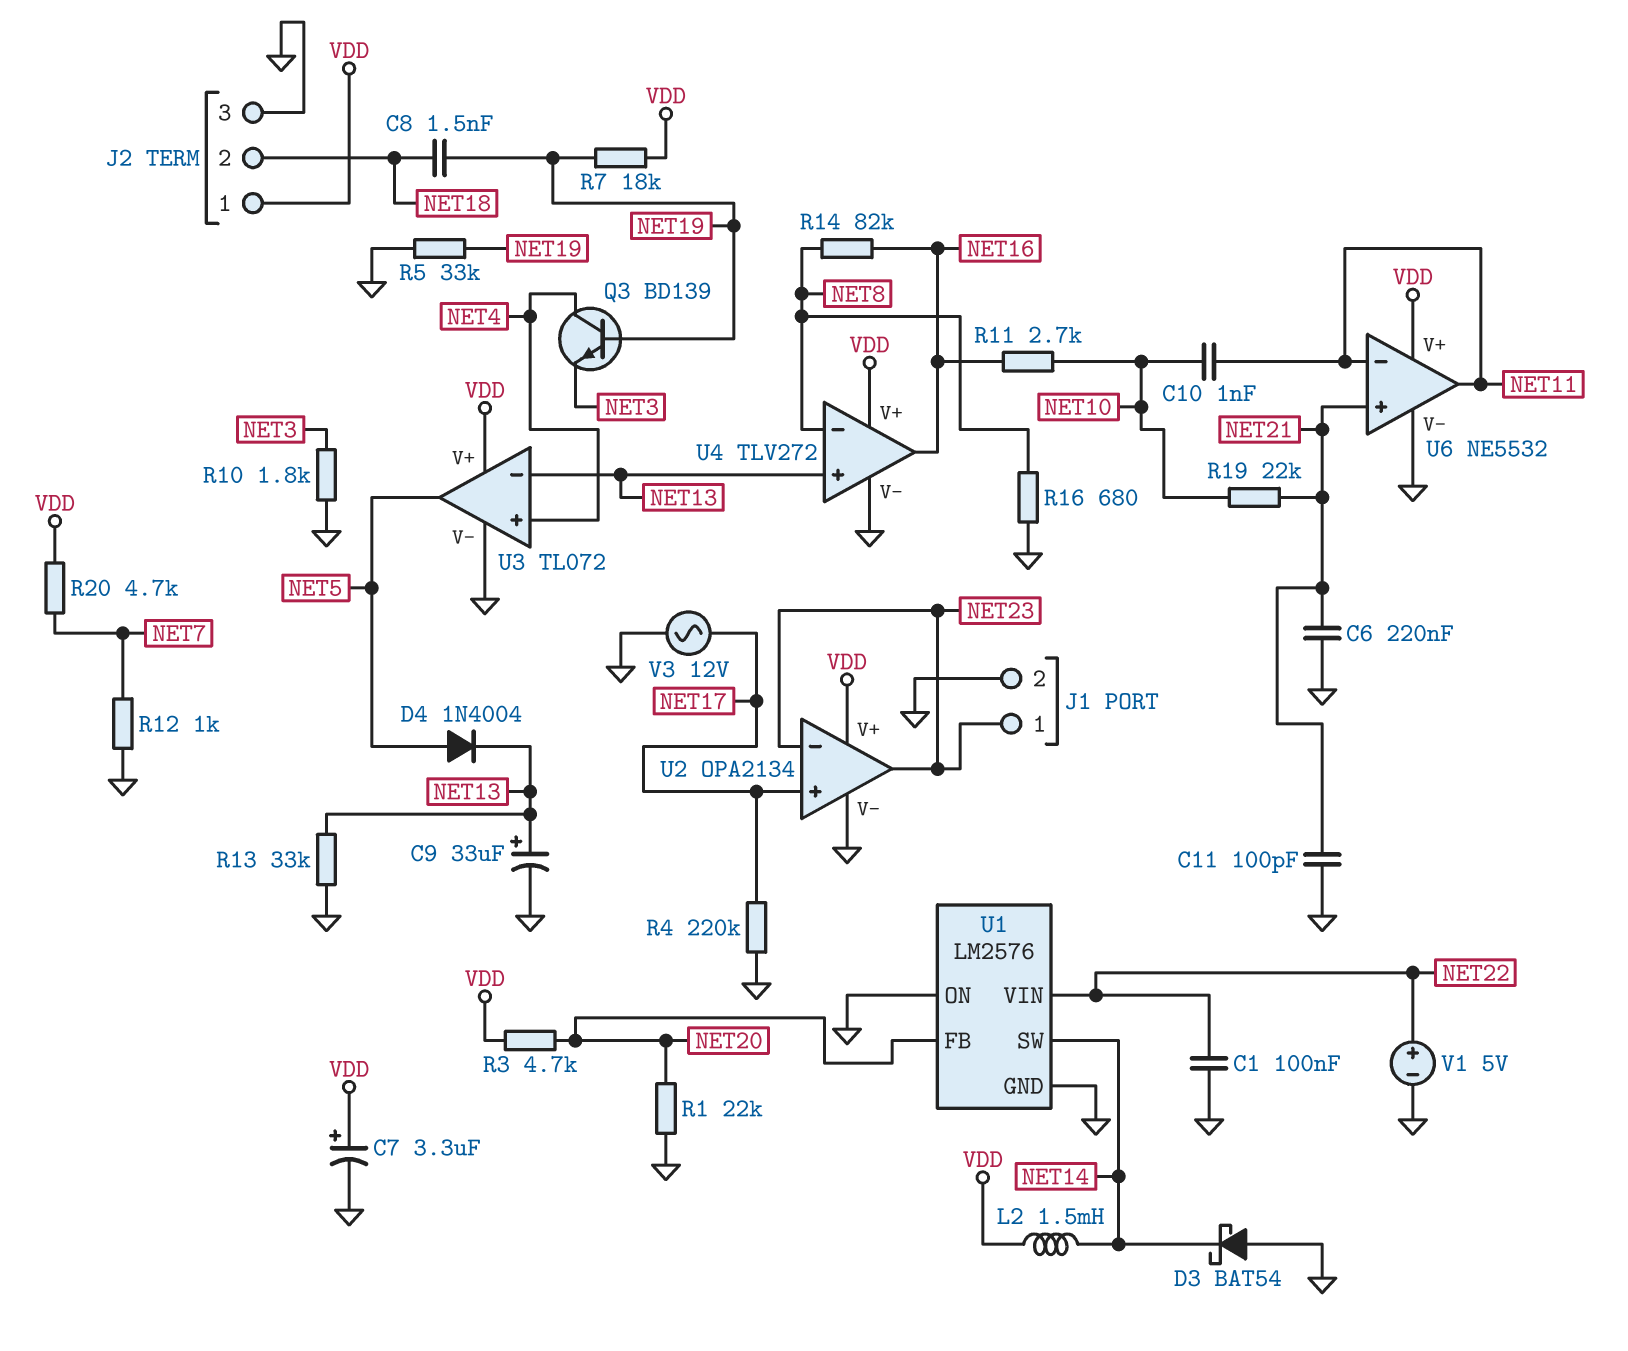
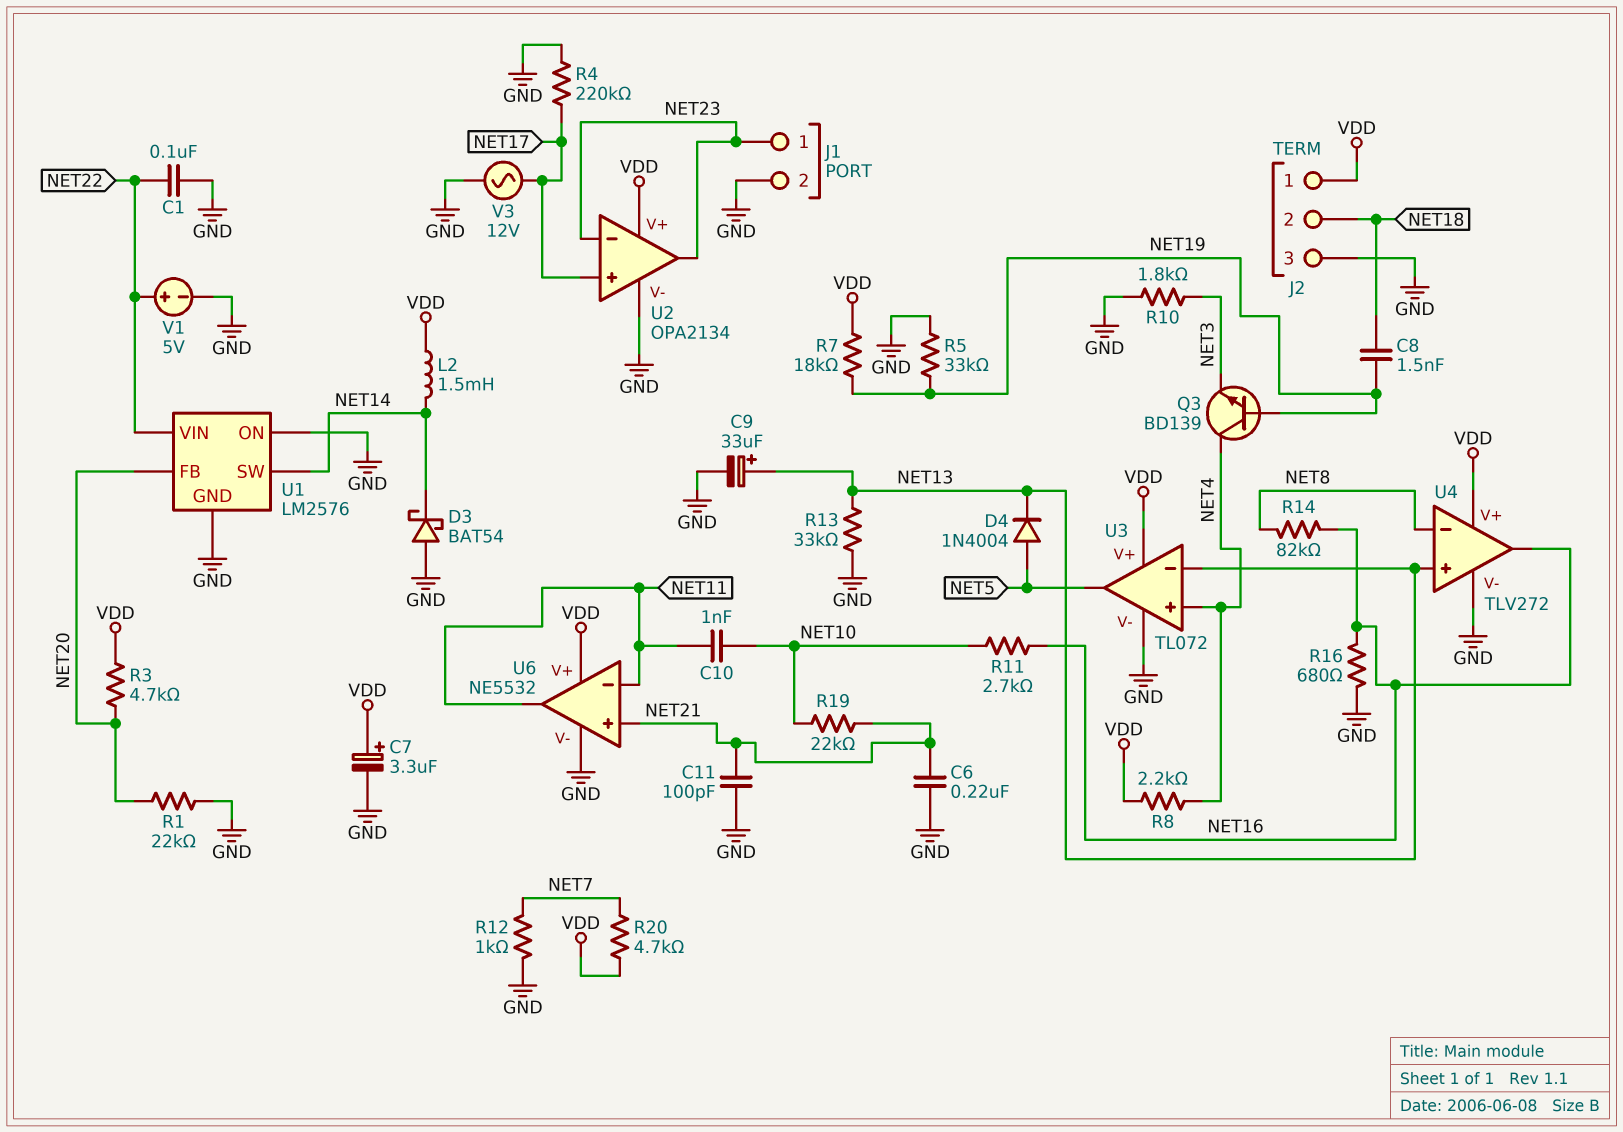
R8: none -> 2.2k (NET4, VDD)
R16: 680 (GND, NET8) -> 680 (GND, NET16)

